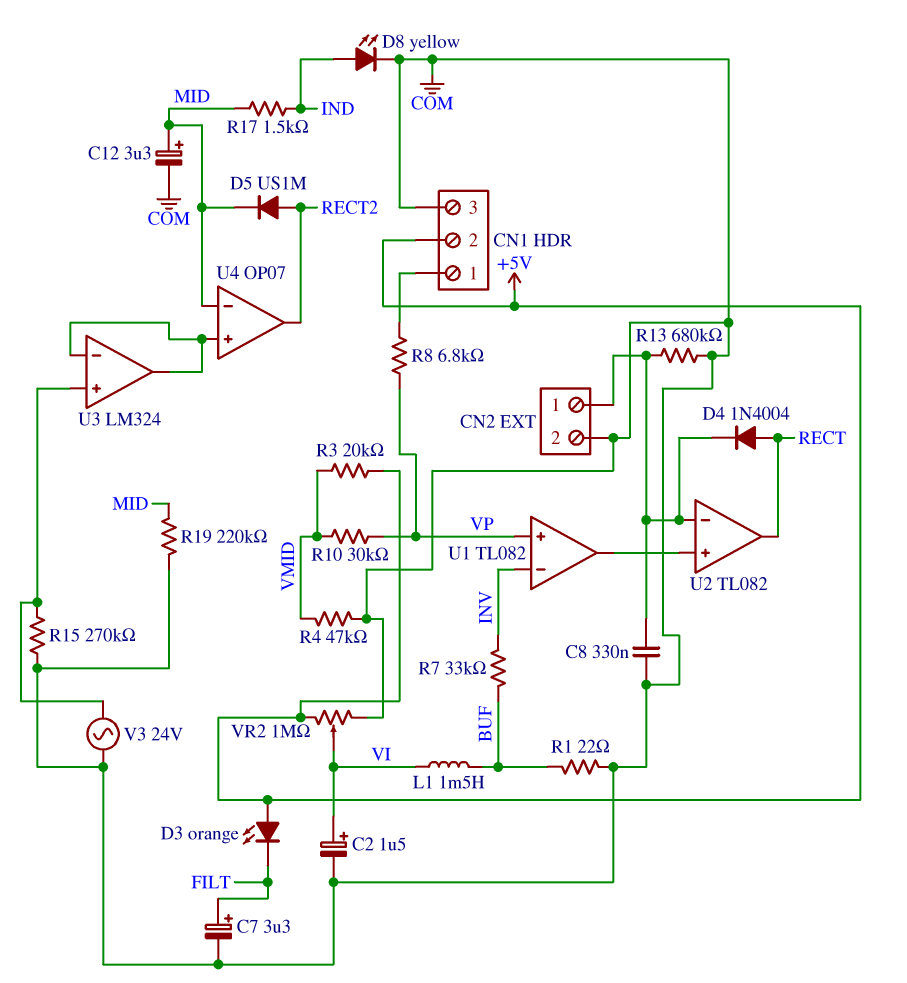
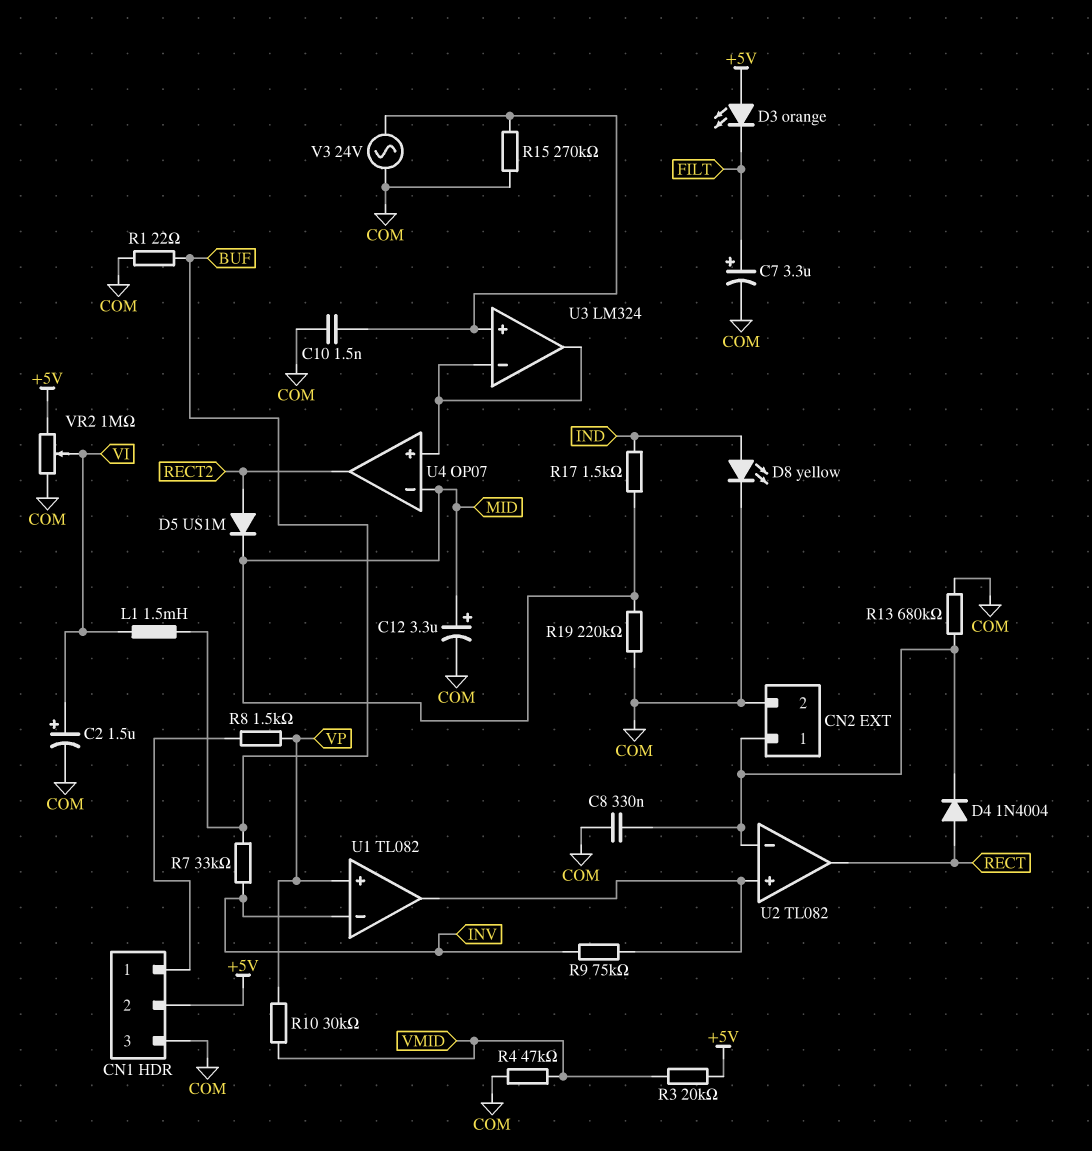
C10: none -> 1.5nF (COM, U3/in+)
R8: 6.8k (CN1/1, VP) -> 1.5k (CN1/1, VP)
R9: none -> 75k (INV, U1/out)

